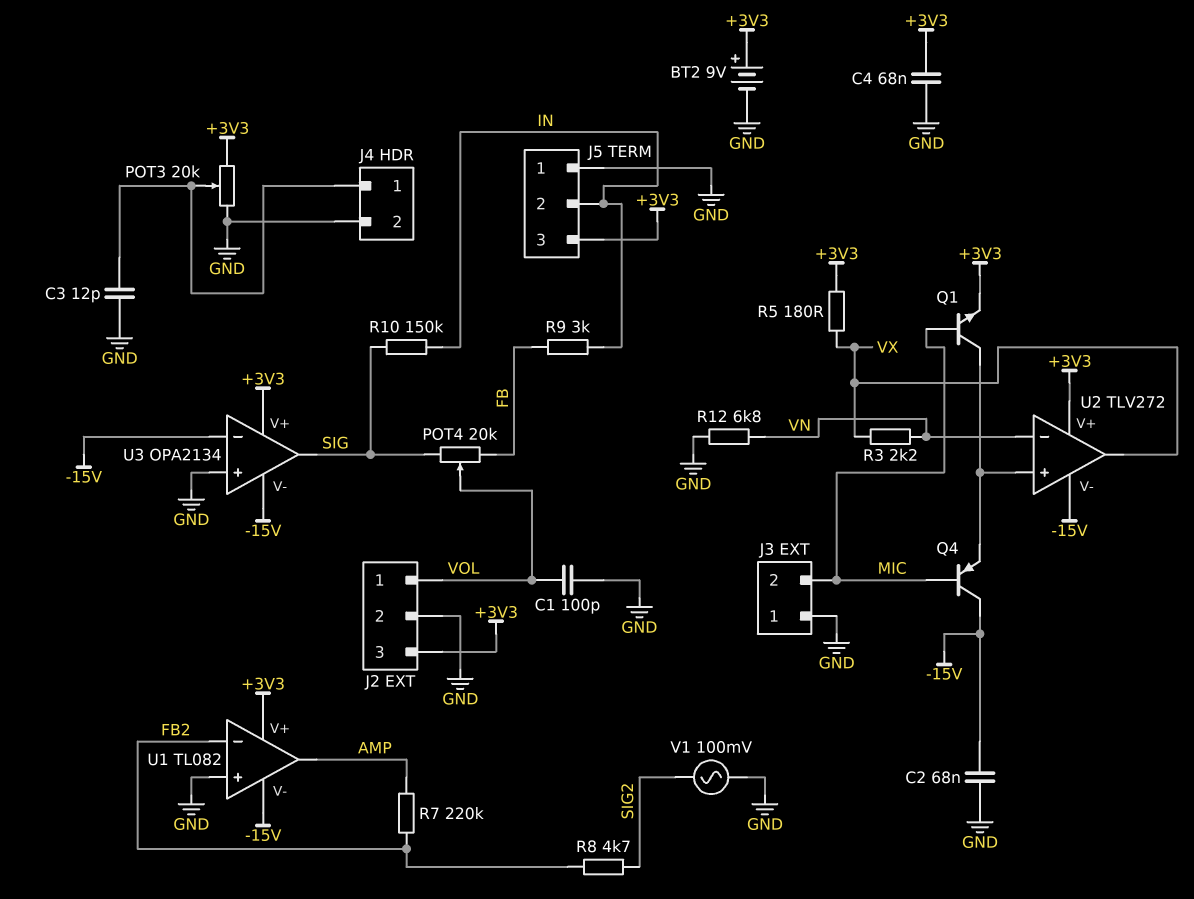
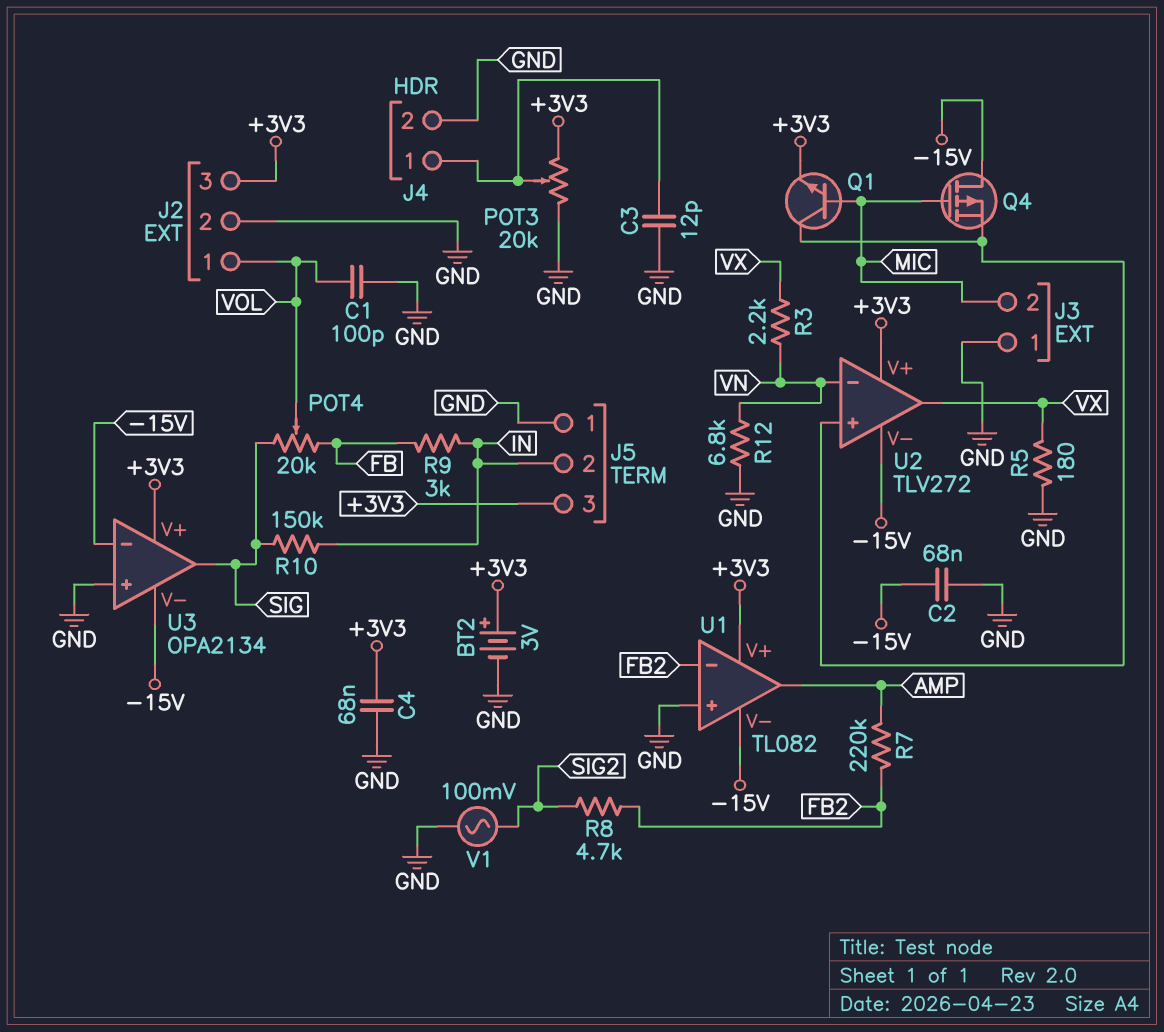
BT2: 9V (plus +3V3, minus GND) -> 3V (plus +3V3, minus GND)
Q4: PNP (B MIC, C -15V, E U2/in+) -> PMOS (G MIC, D -15V, S U2/in+)
R5: 180 (+3V3, VX) -> 180 (GND, VX)

